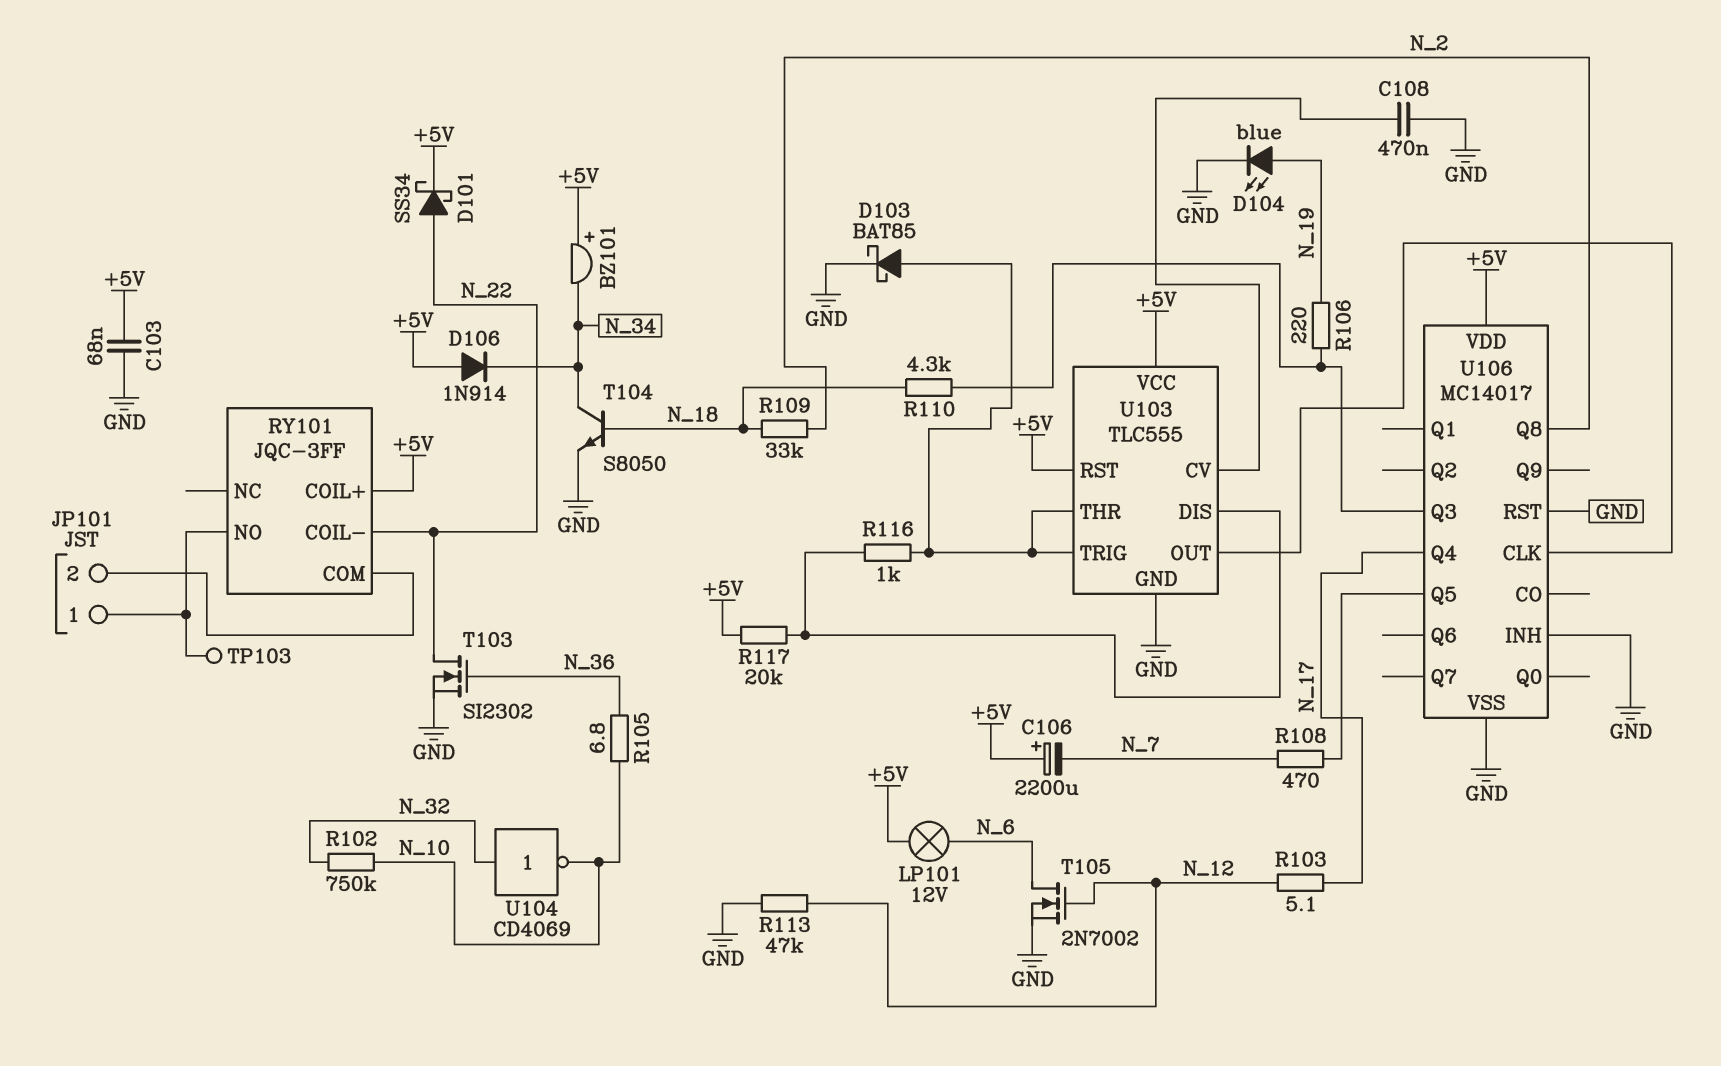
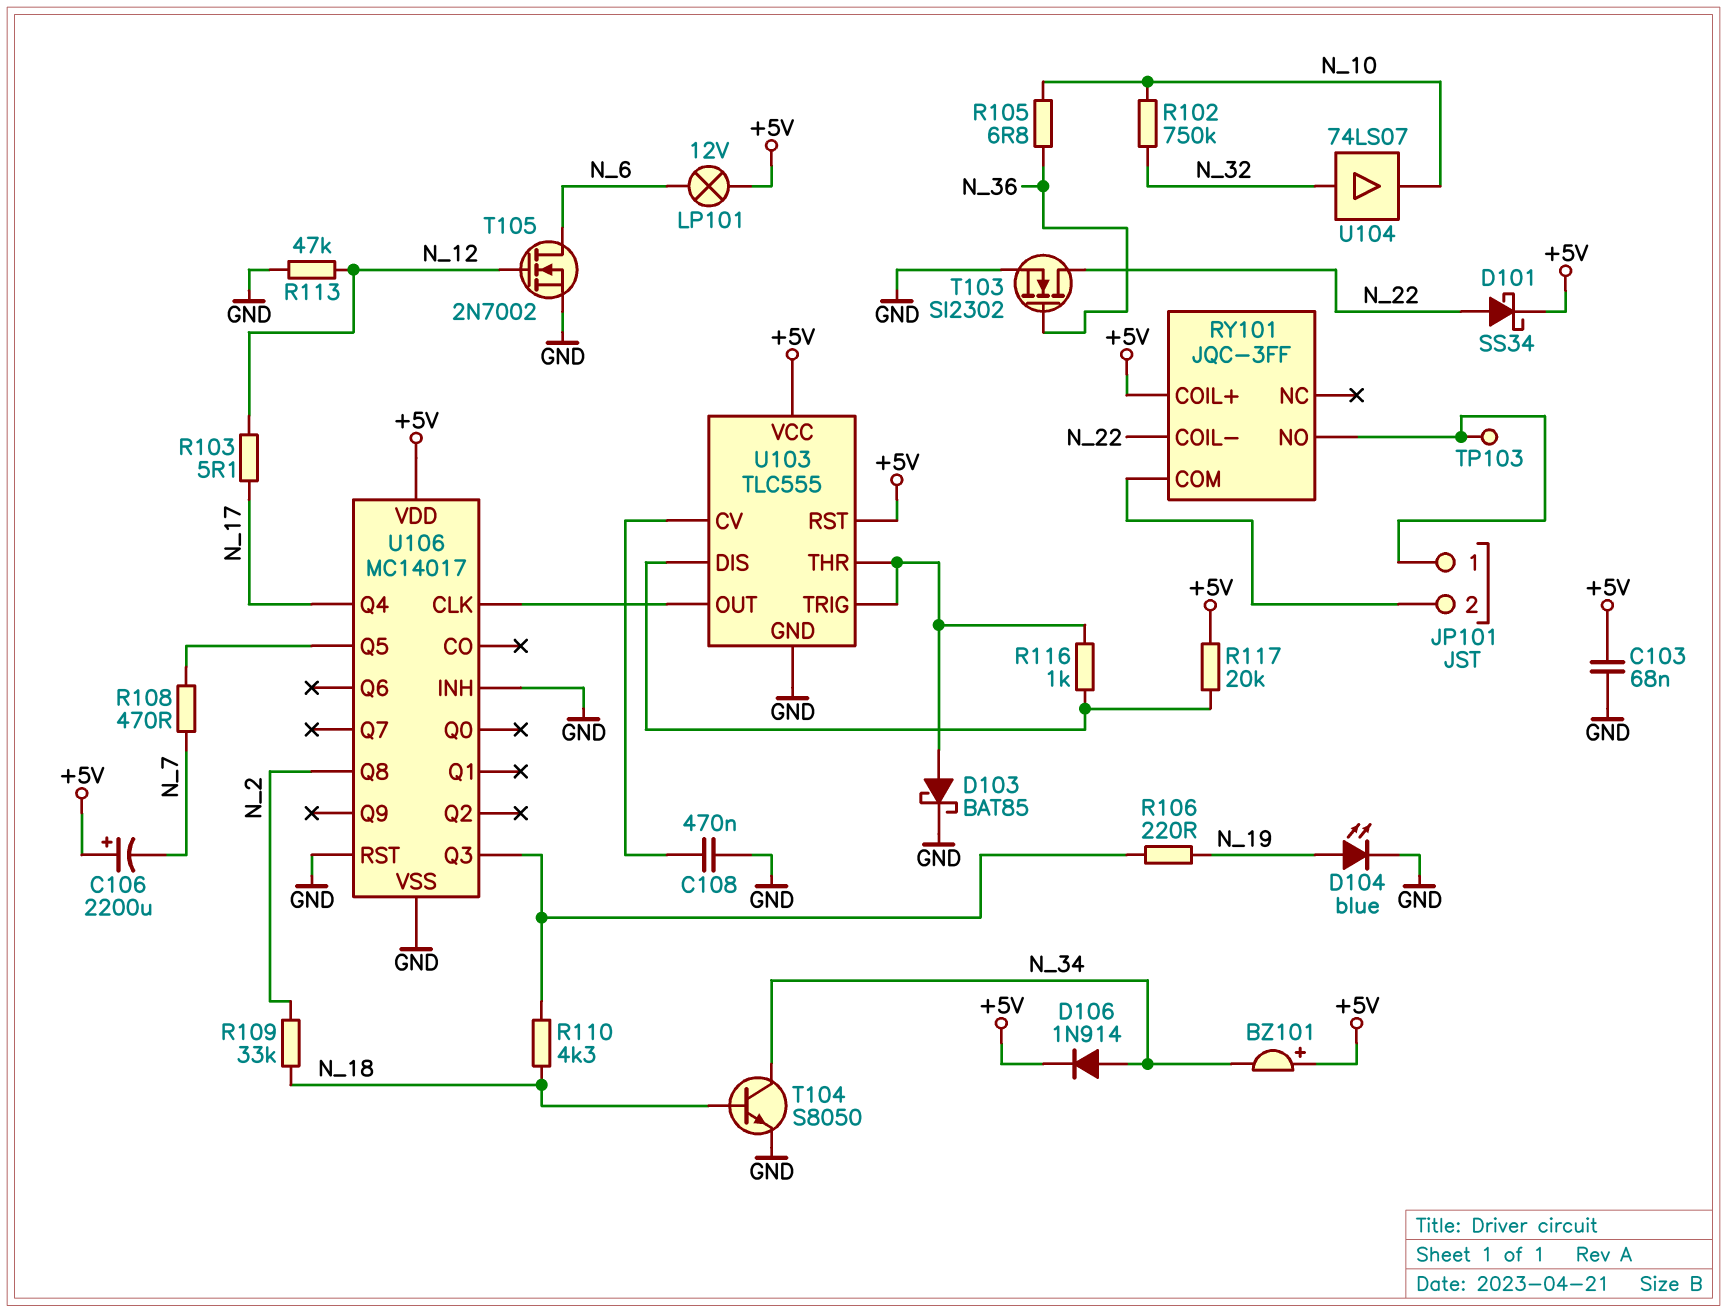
D106: diode 1N914 (A +5V, K N_34) -> diode 1N914 (A N_34, K +5V)
U104: NOT CD4069 (in N_32, out N_10) -> buffer 74LS07 (in N_32, out N_10)

